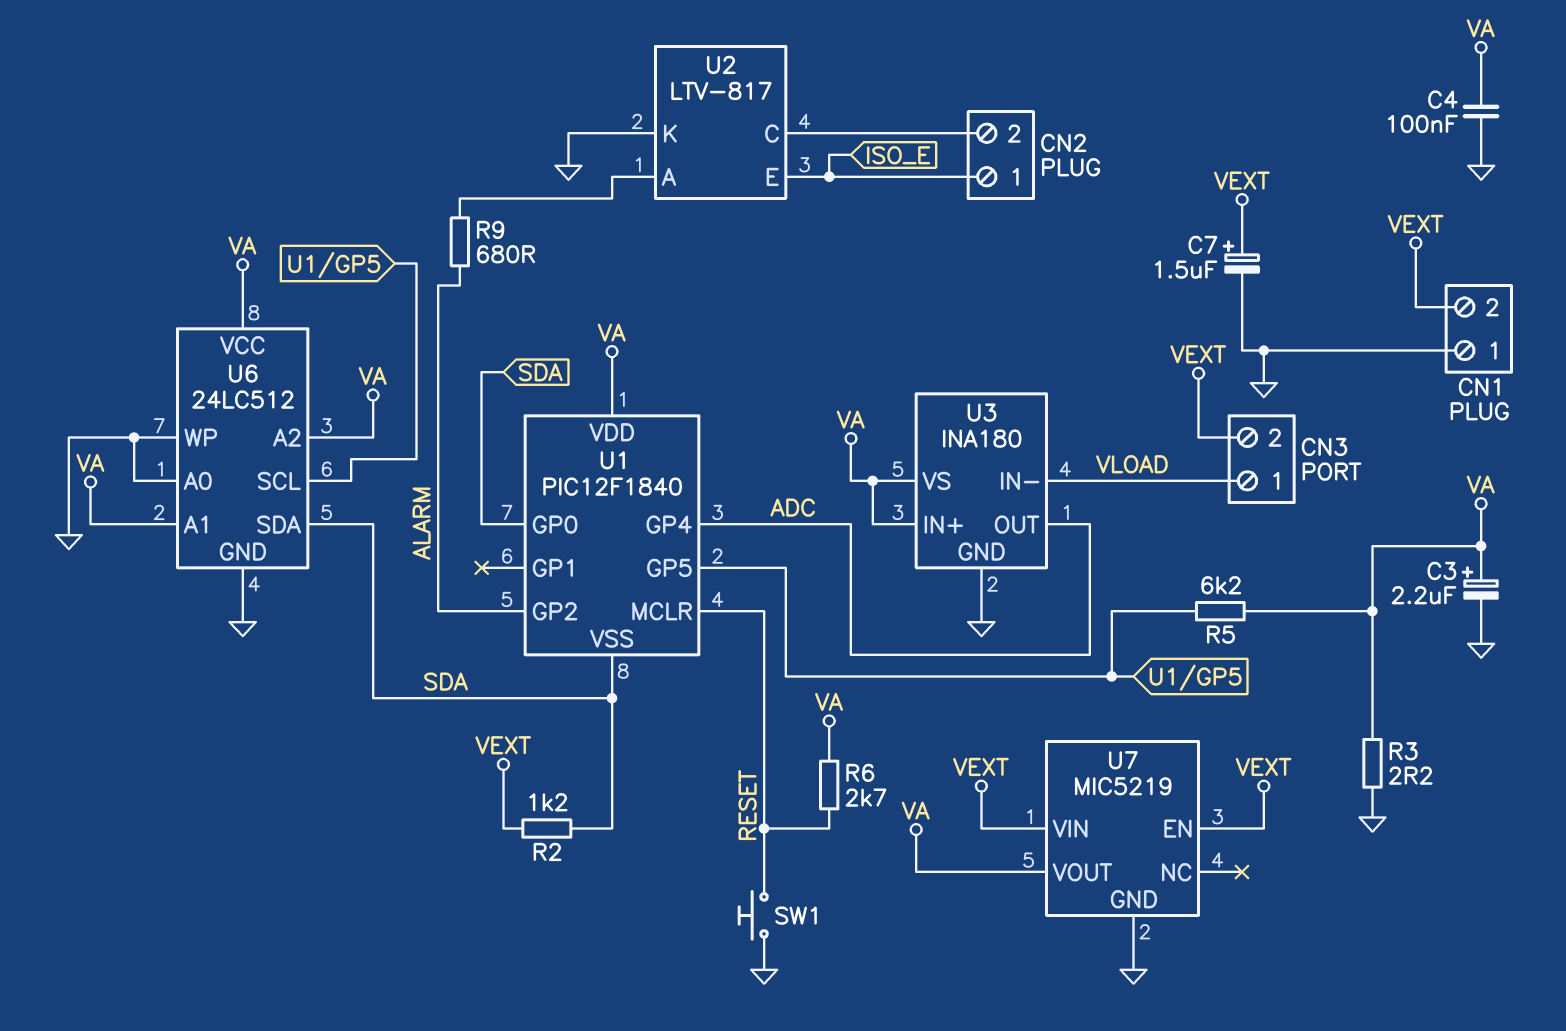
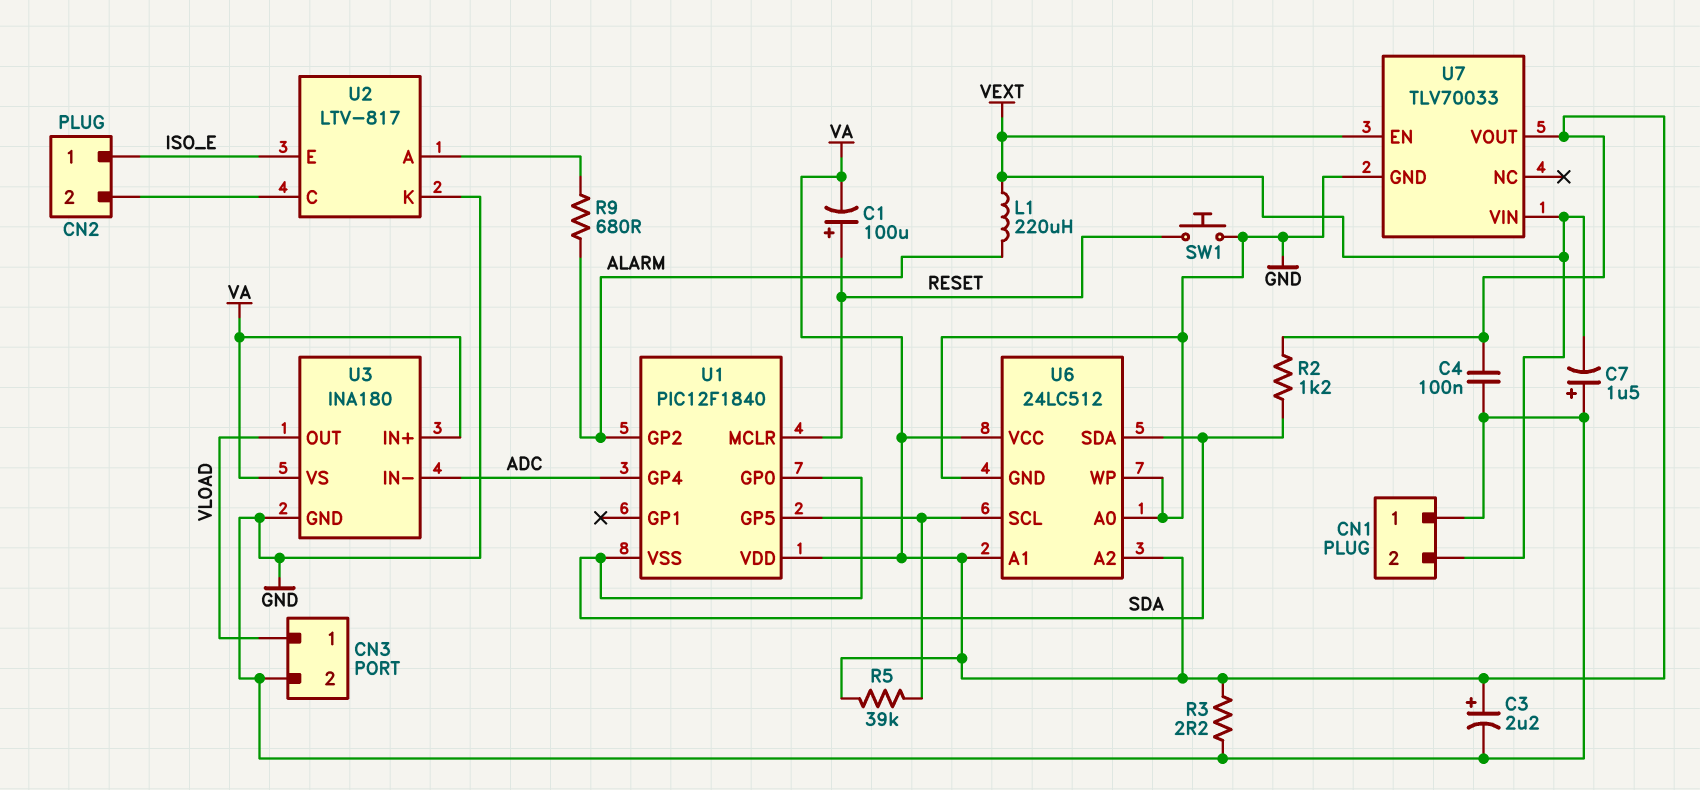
C1: none -> 100uF (plus RESET, minus VA)
C7: 1.5uF (plus VEXT, minus GND) -> 1.5uF (plus GND, minus VEXT)
CN3 pin 2: VEXT -> GND
L1: none -> 220uH (ALARM, VEXT)
R2: 1.2k (SDA, VEXT) -> 1.2k (SDA, VA)
R5: 6.2k (U1/GP5, VA) -> 39k (U1/GP5, VA)
R6: 2.7k (RESET, VA) -> none
U3 pin IN-: VLOAD -> ADC
U3 pin OUT: ADC -> VLOAD
U7: MIC5219 -> TLV70033

